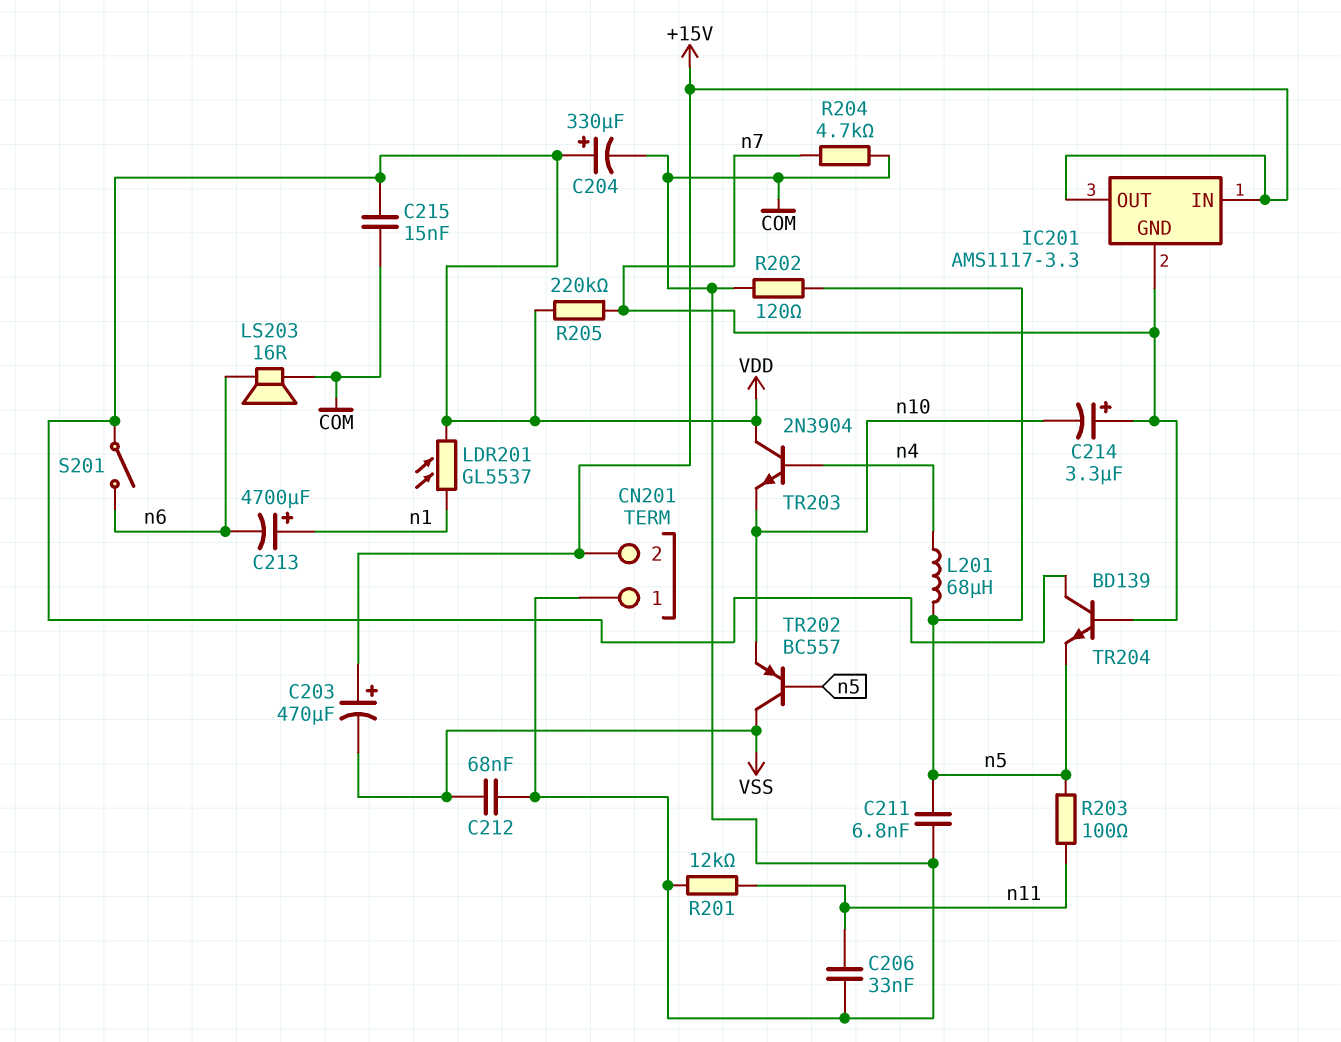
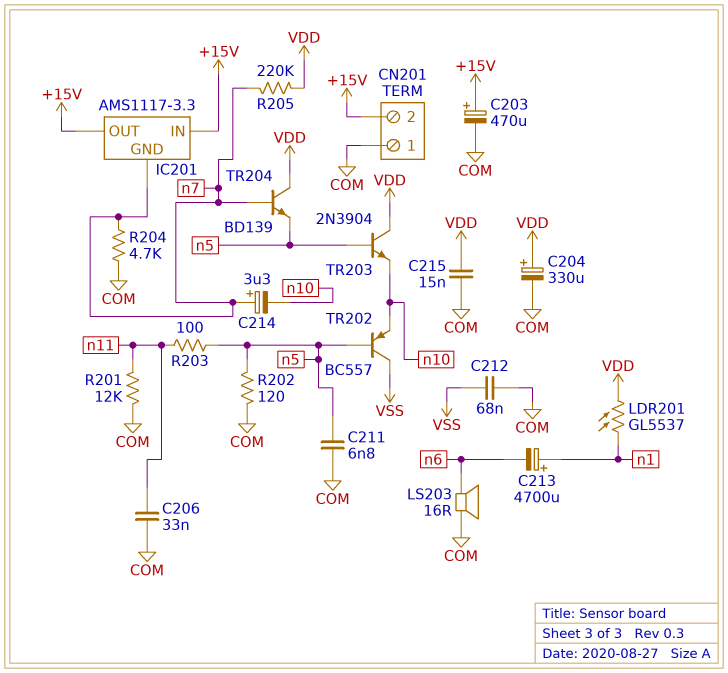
C203: 470uF (plus +15V, minus VSS) -> 470uF (plus +15V, minus COM)
L201: 68uH (n4, n5) -> none
S201: switch (VDD, n6) -> none
TR203: NPN 2N3904 (B n4, C VDD, E n10) -> NPN 2N3904 (B n5, C VDD, E n10)

